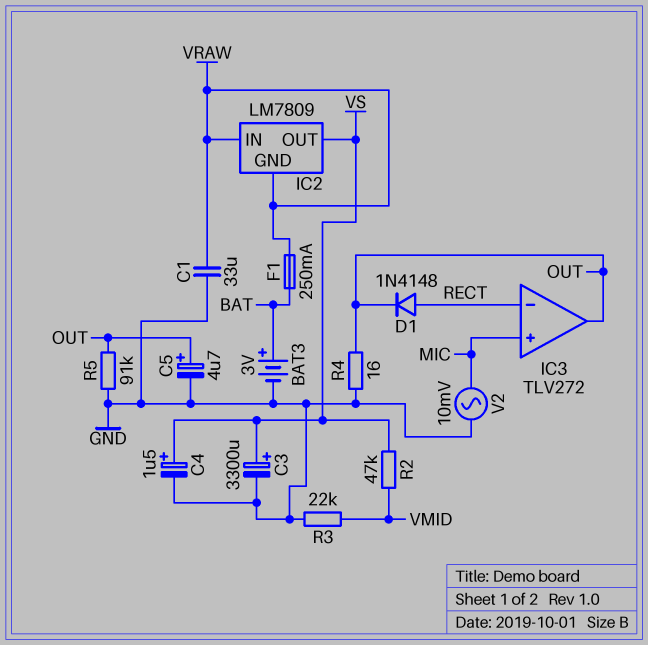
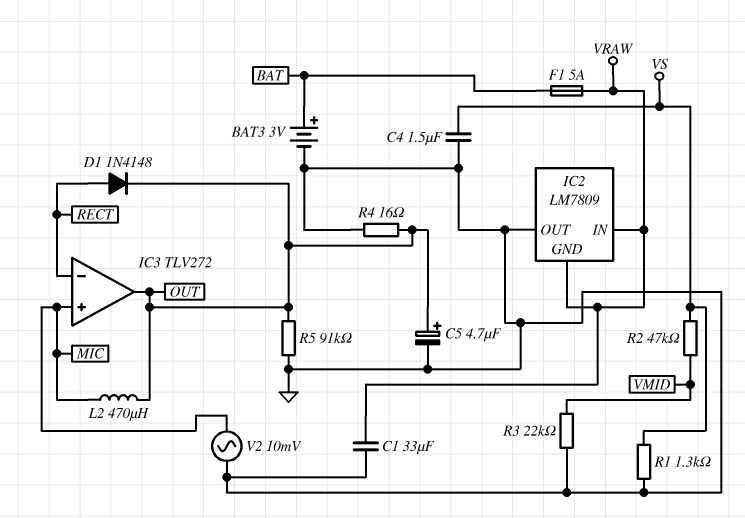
C3: 3300uF (plus VS, minus GND) -> none
C4: 1.5uF (plus VS, minus GND) -> 1.5uF (GND, VS)
F1: 250mA (BAT, VRAW) -> 5A (BAT, VRAW)
IC2 pin OUT: VS -> GND
L2: none -> 470uH (MIC, OUT)
R1: none -> 1.3k (GND, VS)

